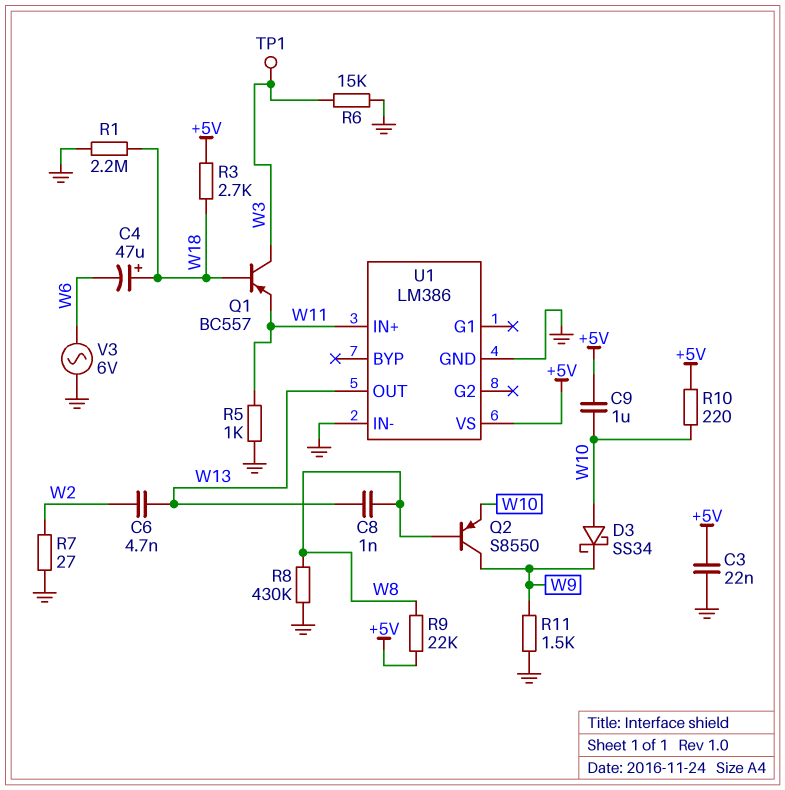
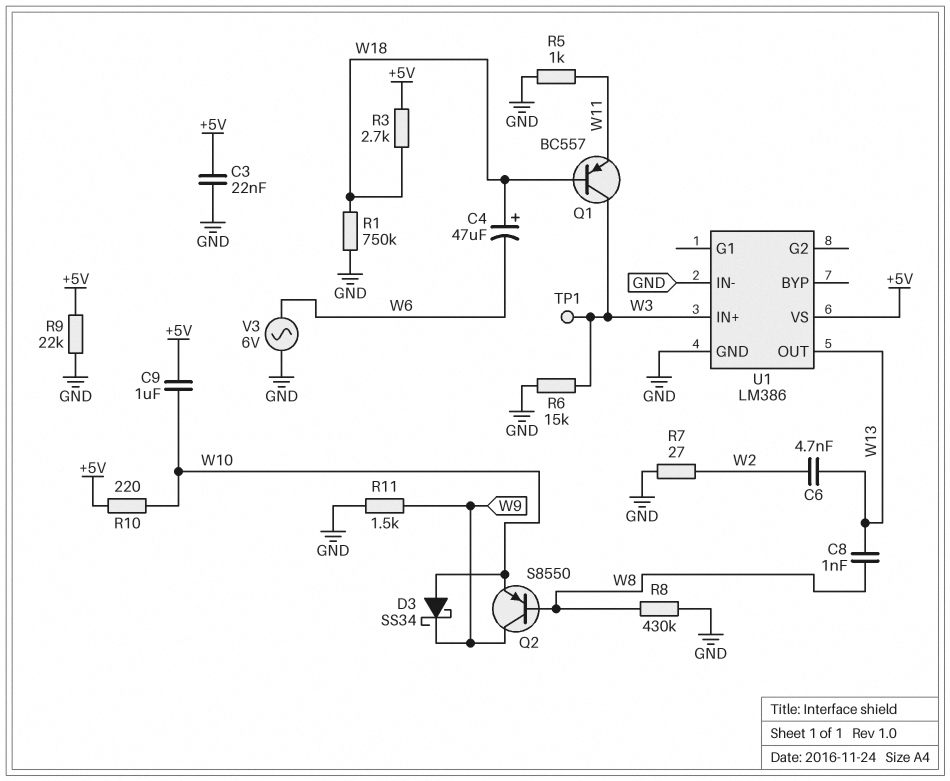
R1: 2.2M (GND, W18) -> 750k (GND, W18)
R9: 22k (+5V, W8) -> 22k (+5V, GND)
U1 pin IN+: W11 -> W3

